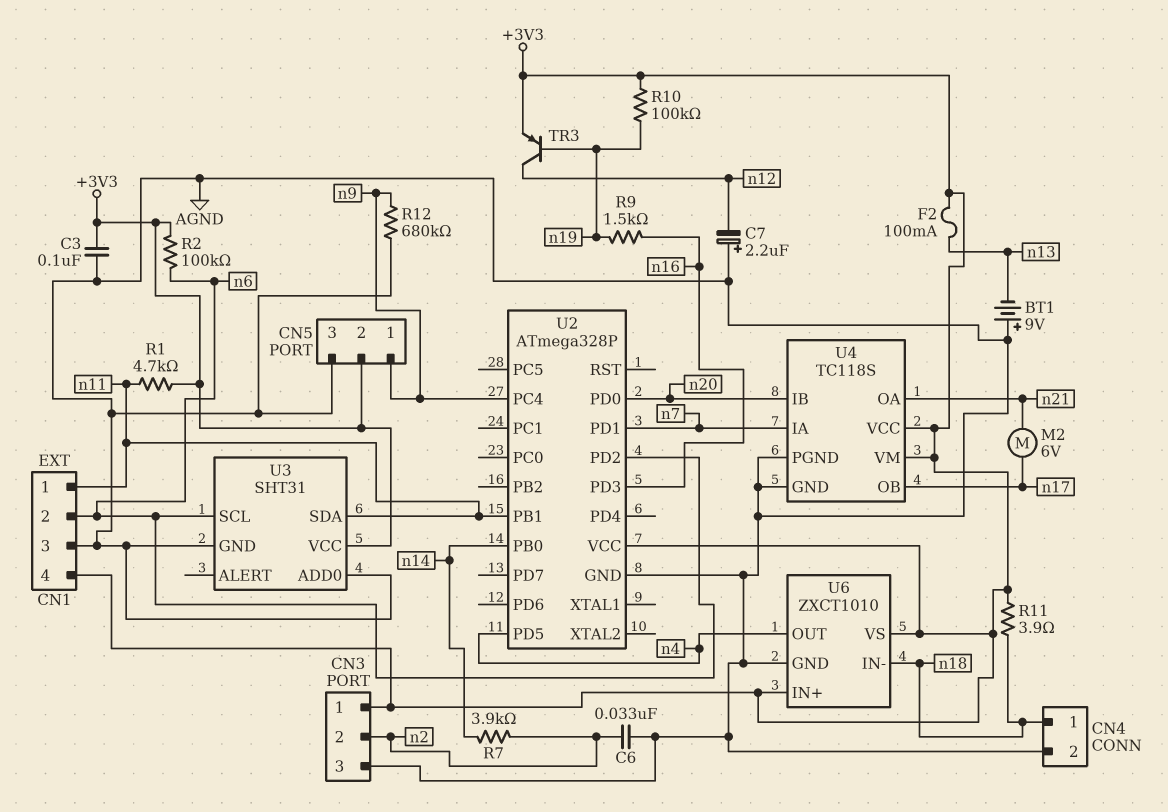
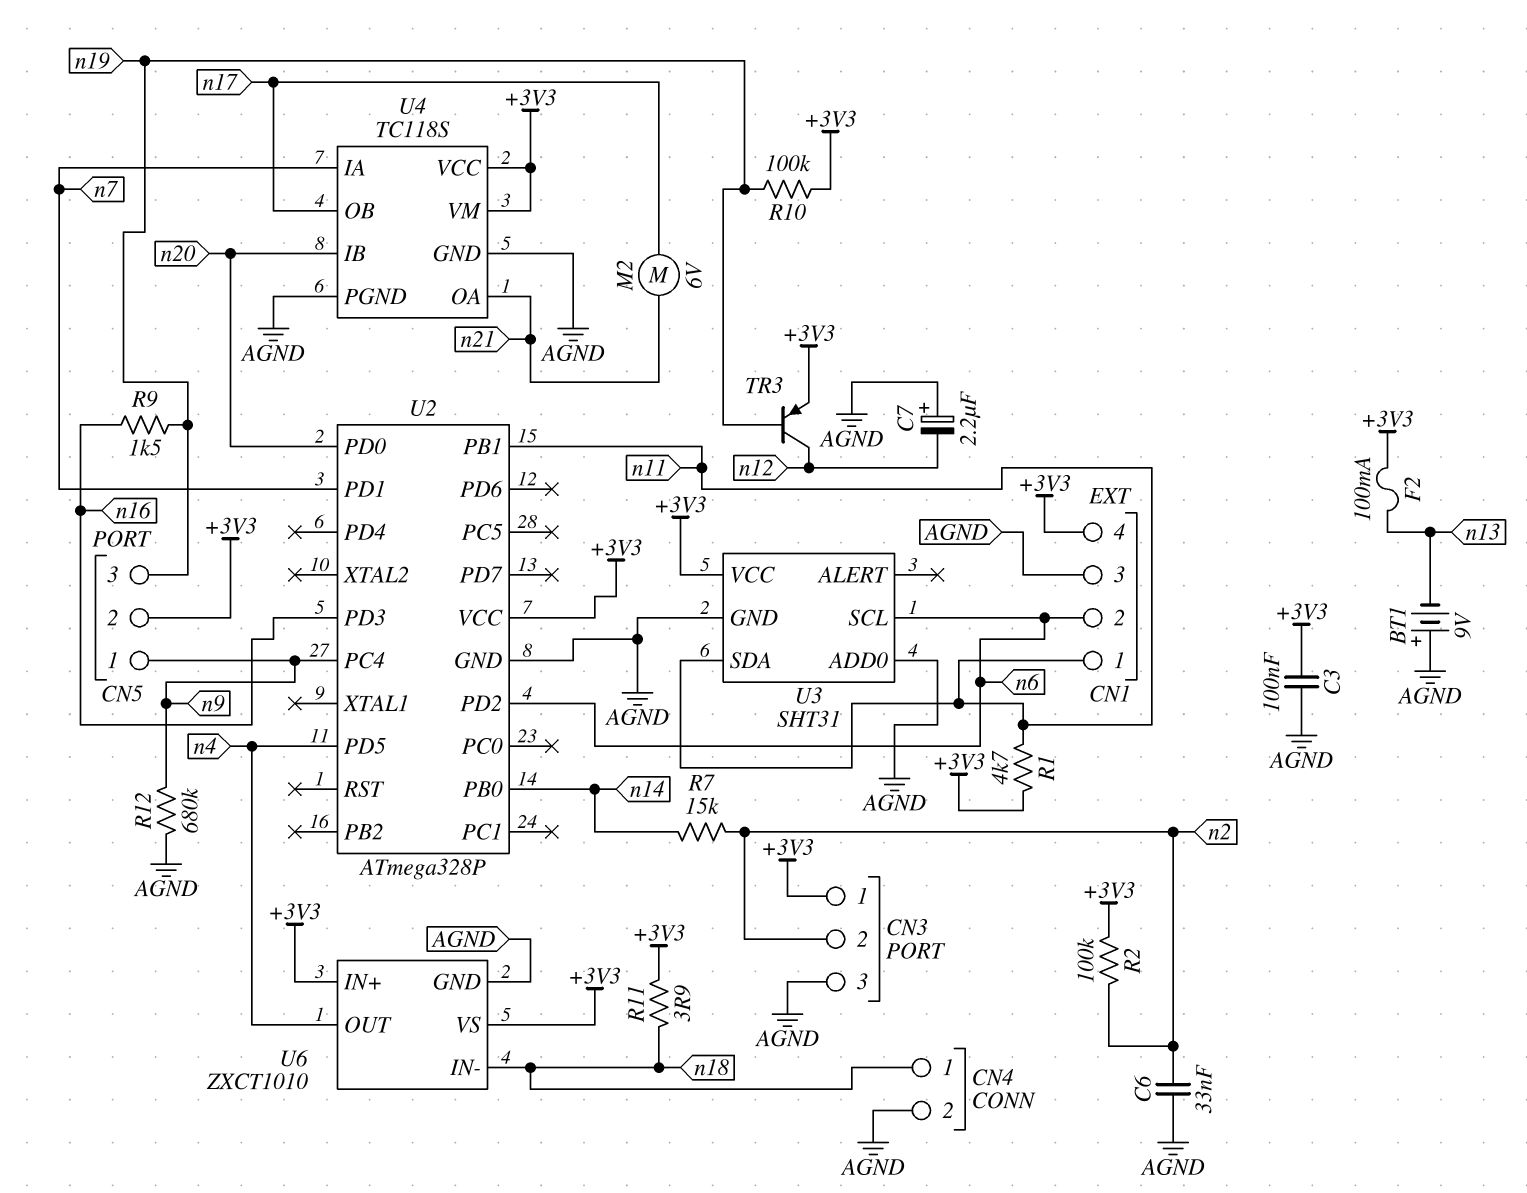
CN5 pin 3: AGND -> n19
R2: 100k (+3V3, n6) -> 100k (+3V3, n2)
R7: 3.9k (n2, n14) -> 15k (n2, n14)

